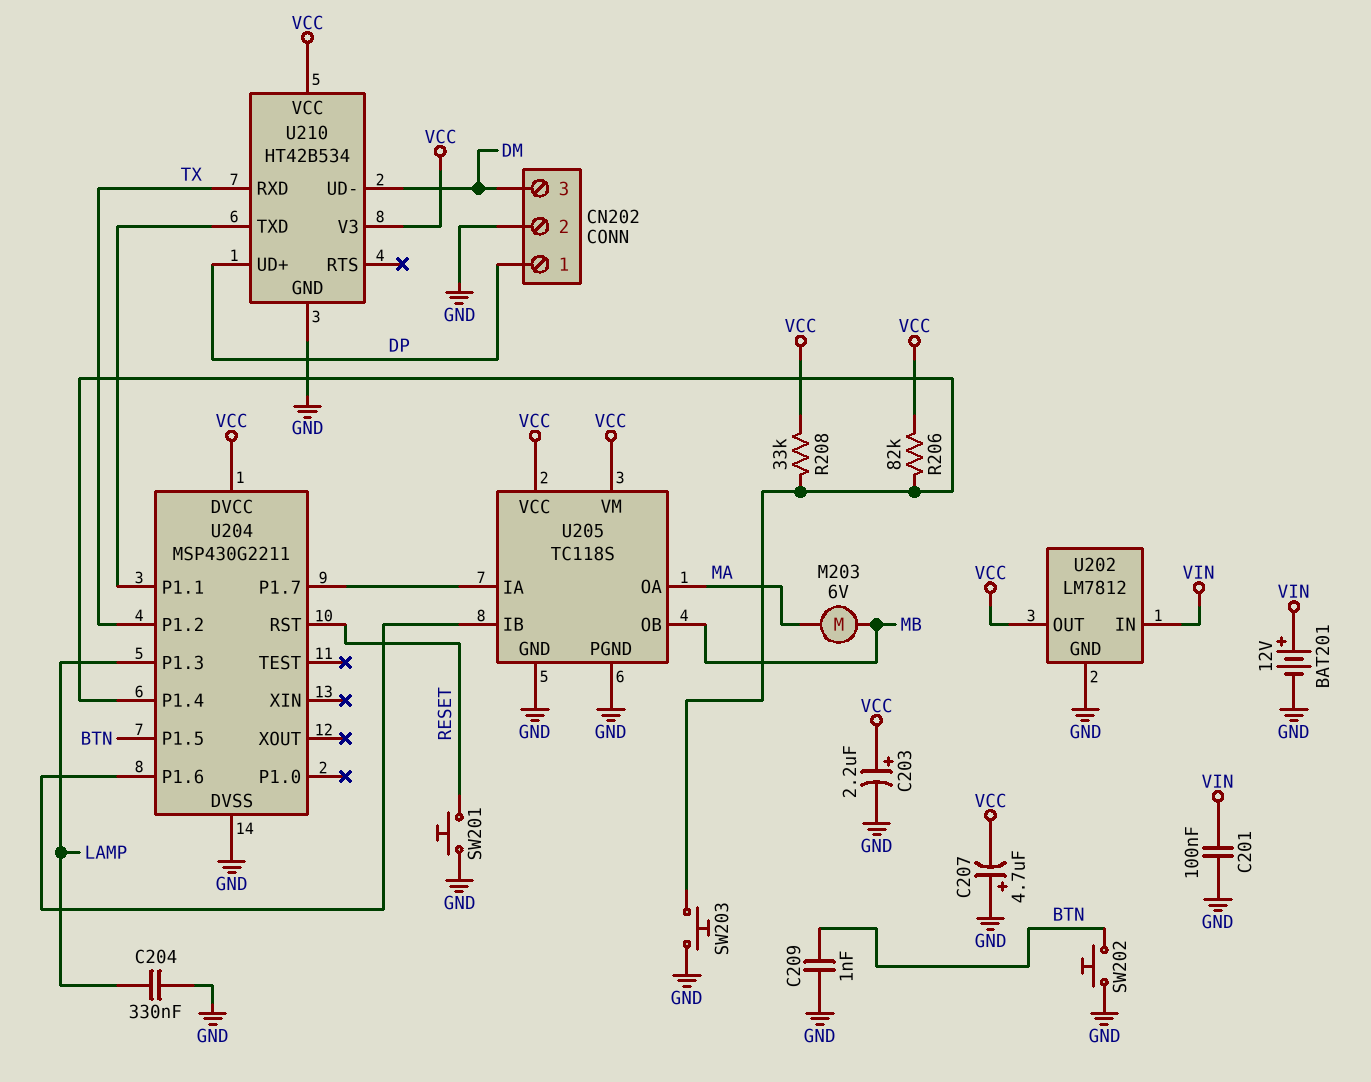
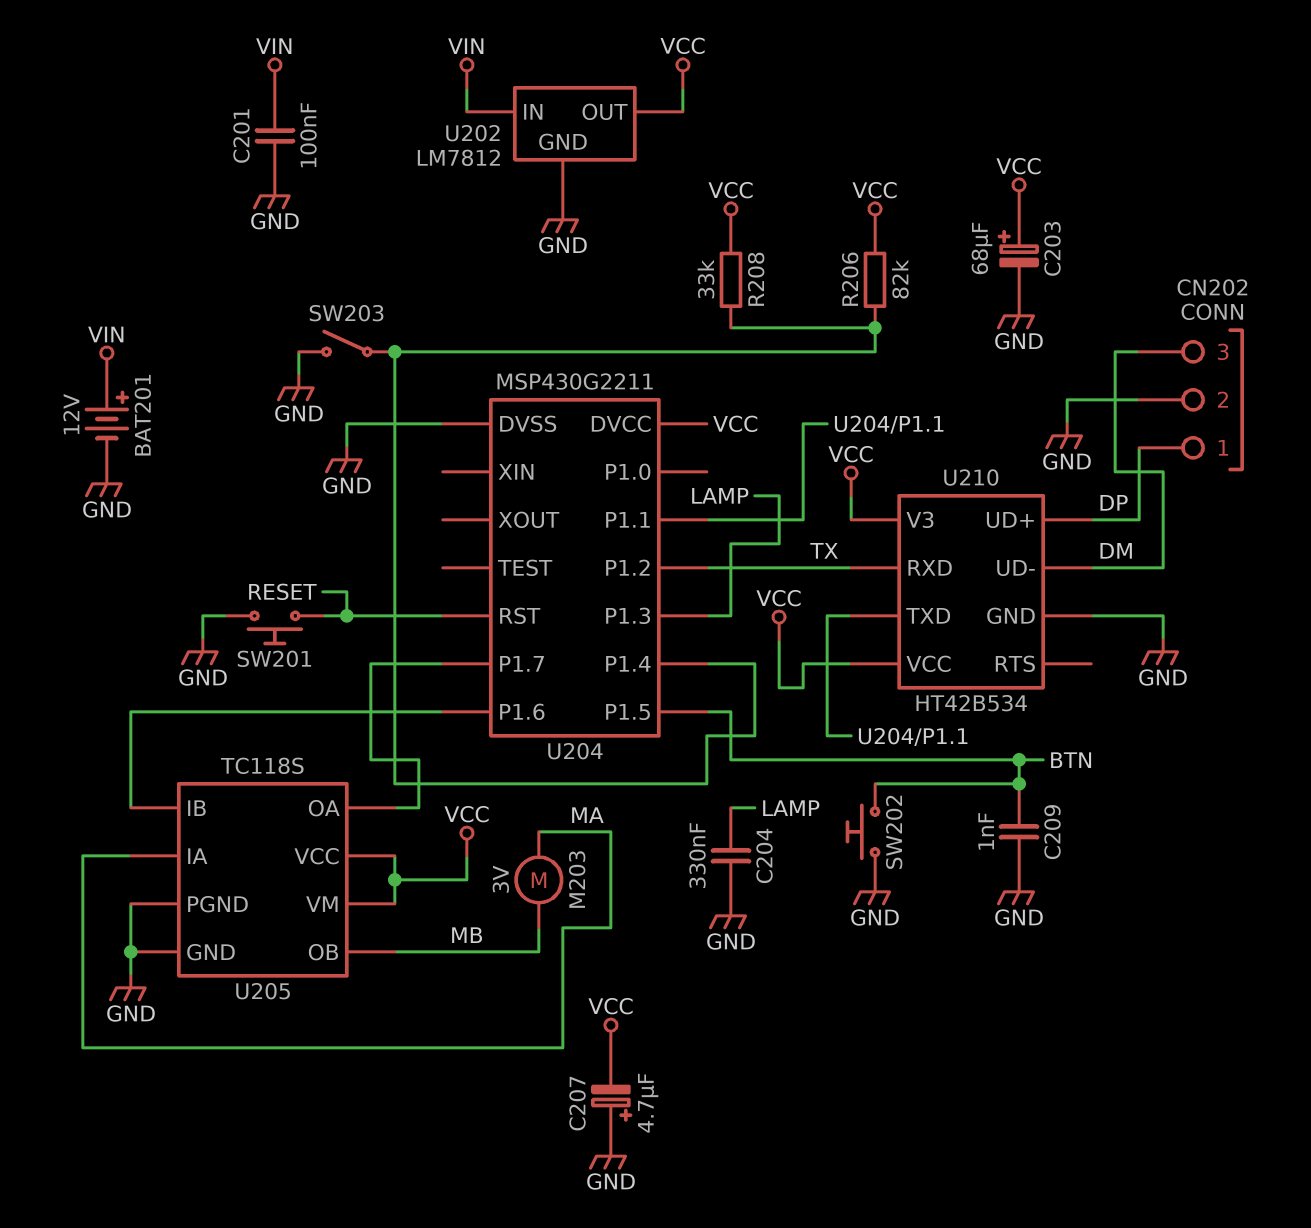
C203: 2.2uF (plus VCC, minus GND) -> 68uF (plus VCC, minus GND)
M203: motor 6V (MA, MB) -> motor 3V (MA, MB)
SW203: button (GND, U204/P1.4) -> switch (GND, U204/P1.4)
U205 pin IA: U204/P1.7 -> MA
U205 pin OA: MA -> U204/P1.7

